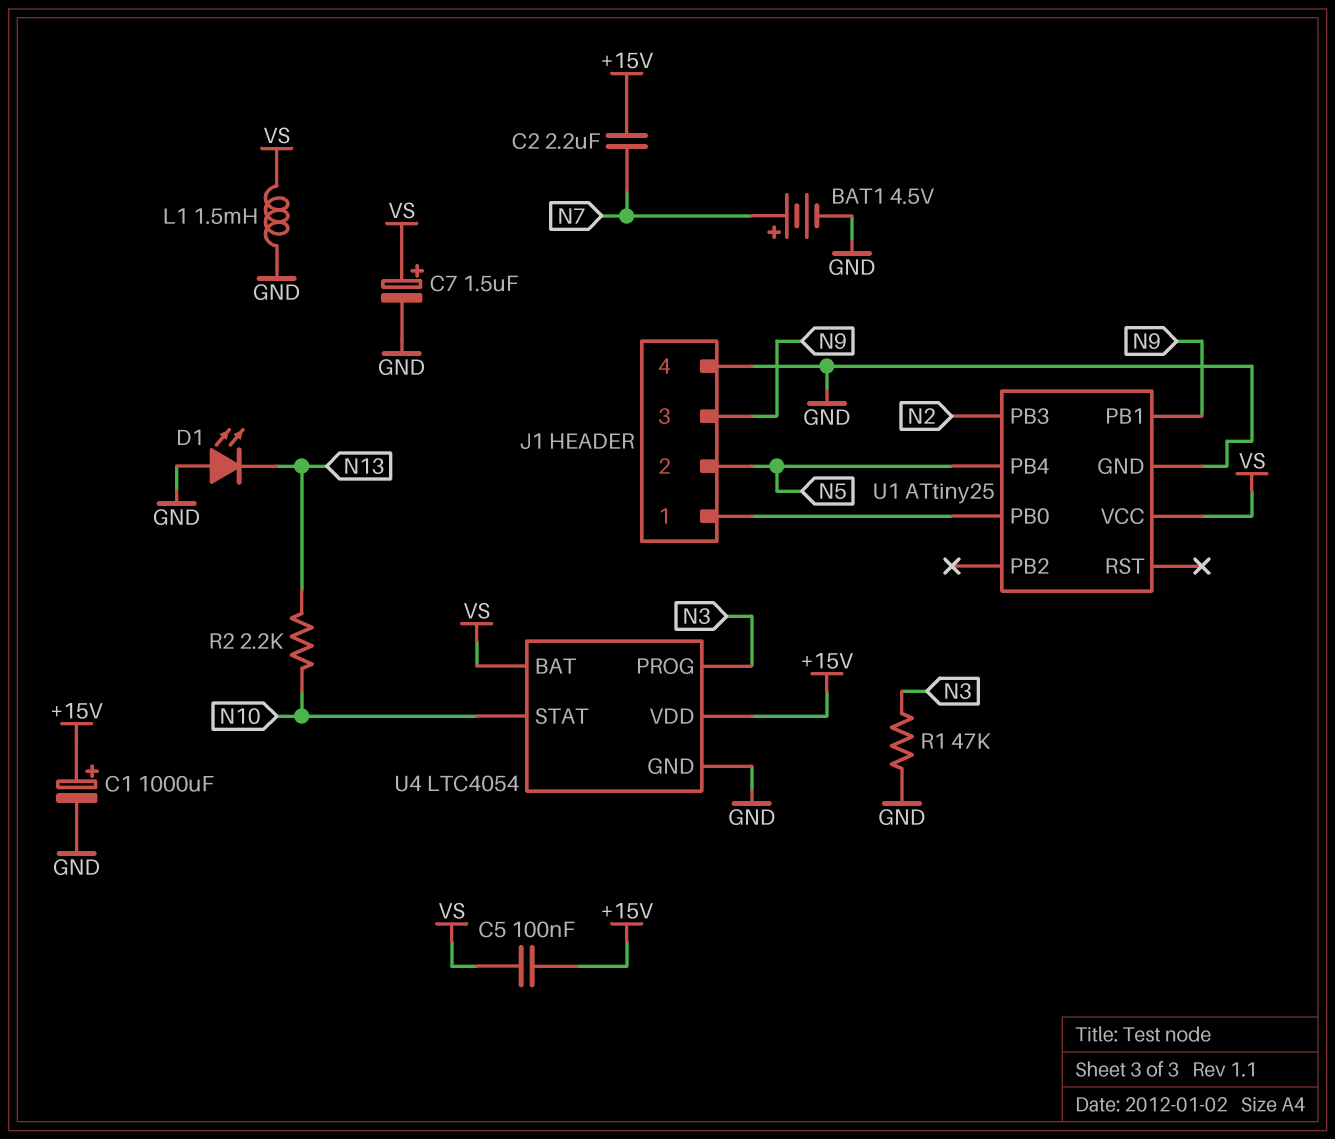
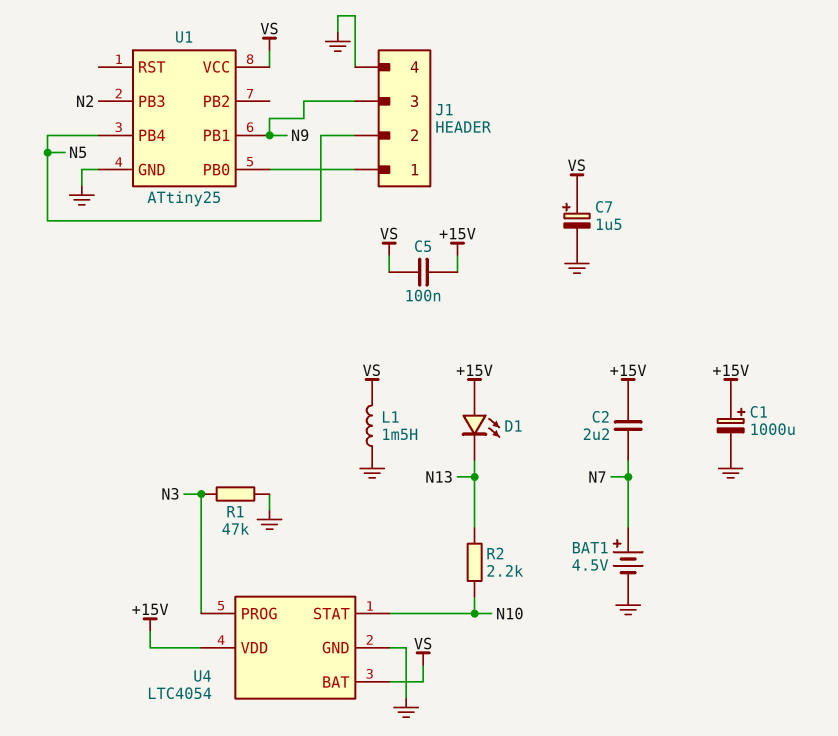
D1: LED (A GND, K N13) -> LED (A +15V, K N13)

